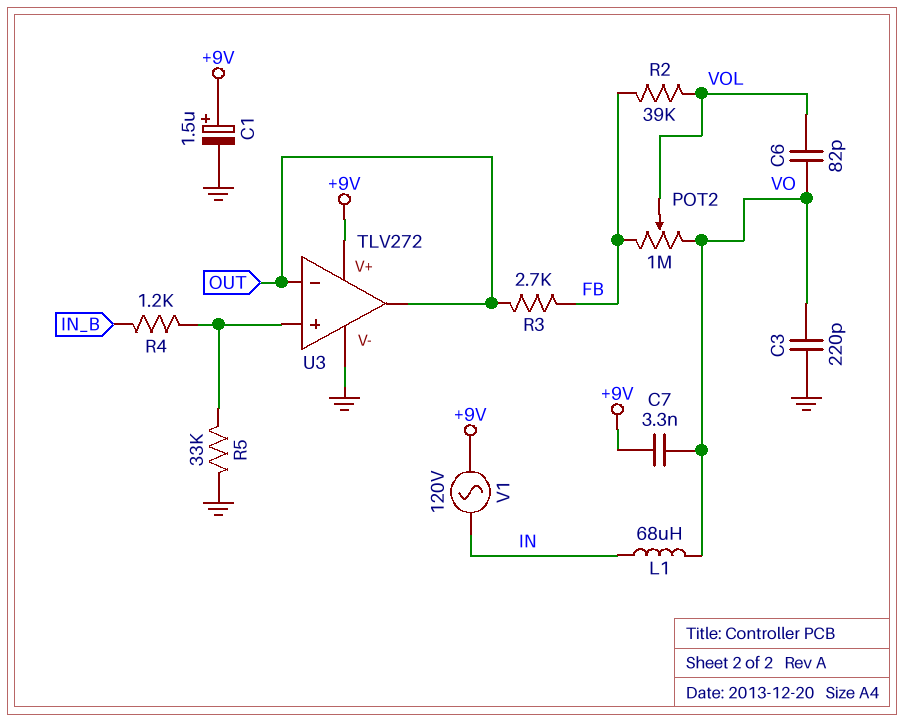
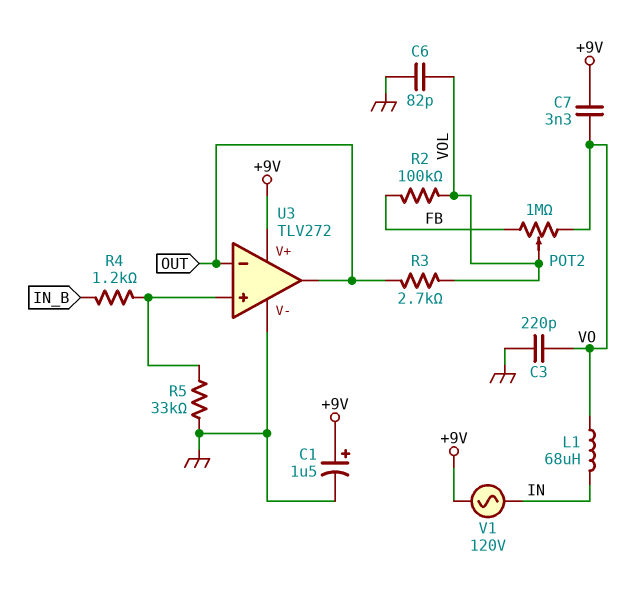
C6: 82pF (VO, VOL) -> 82pF (GND, VOL)
R2: 39k (FB, VOL) -> 100k (FB, VOL)
R3: 2.7k (FB, OUT) -> 2.7k (OUT, VOL)

